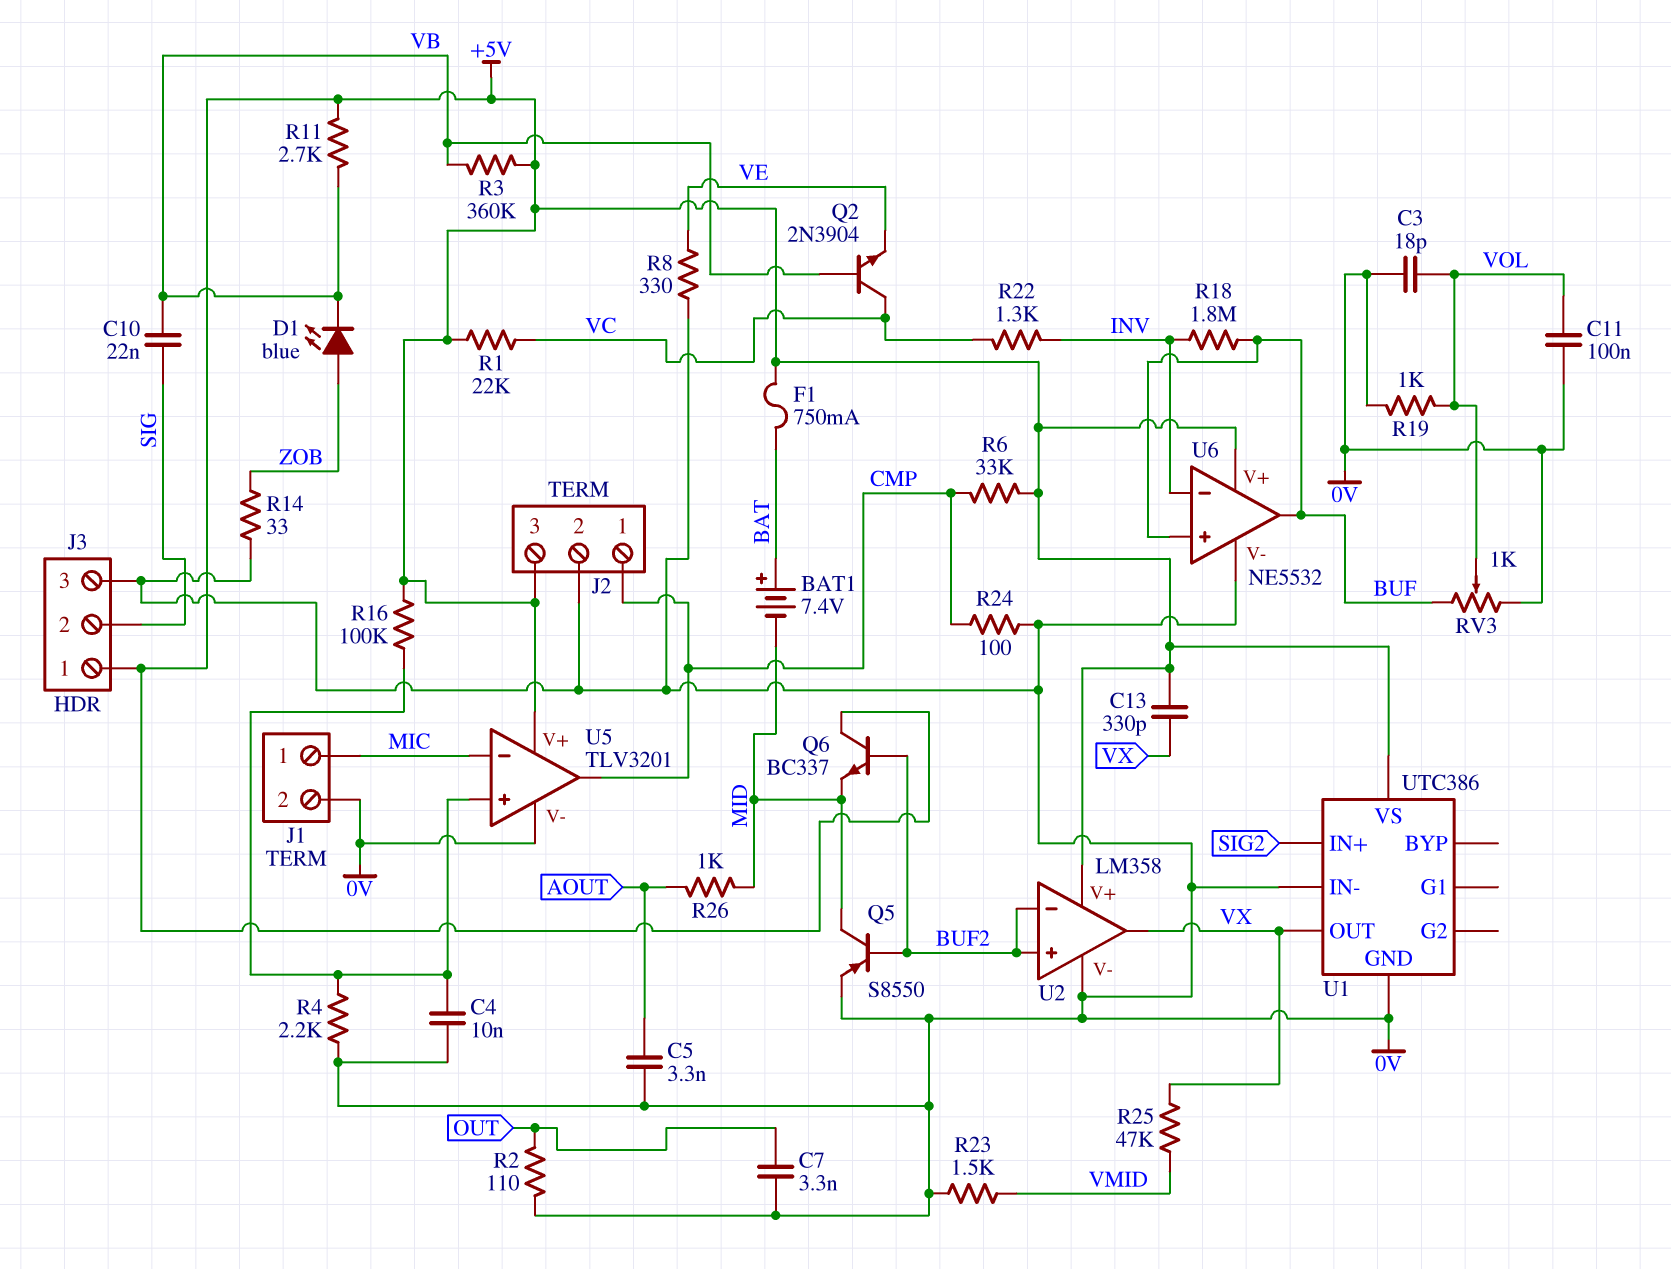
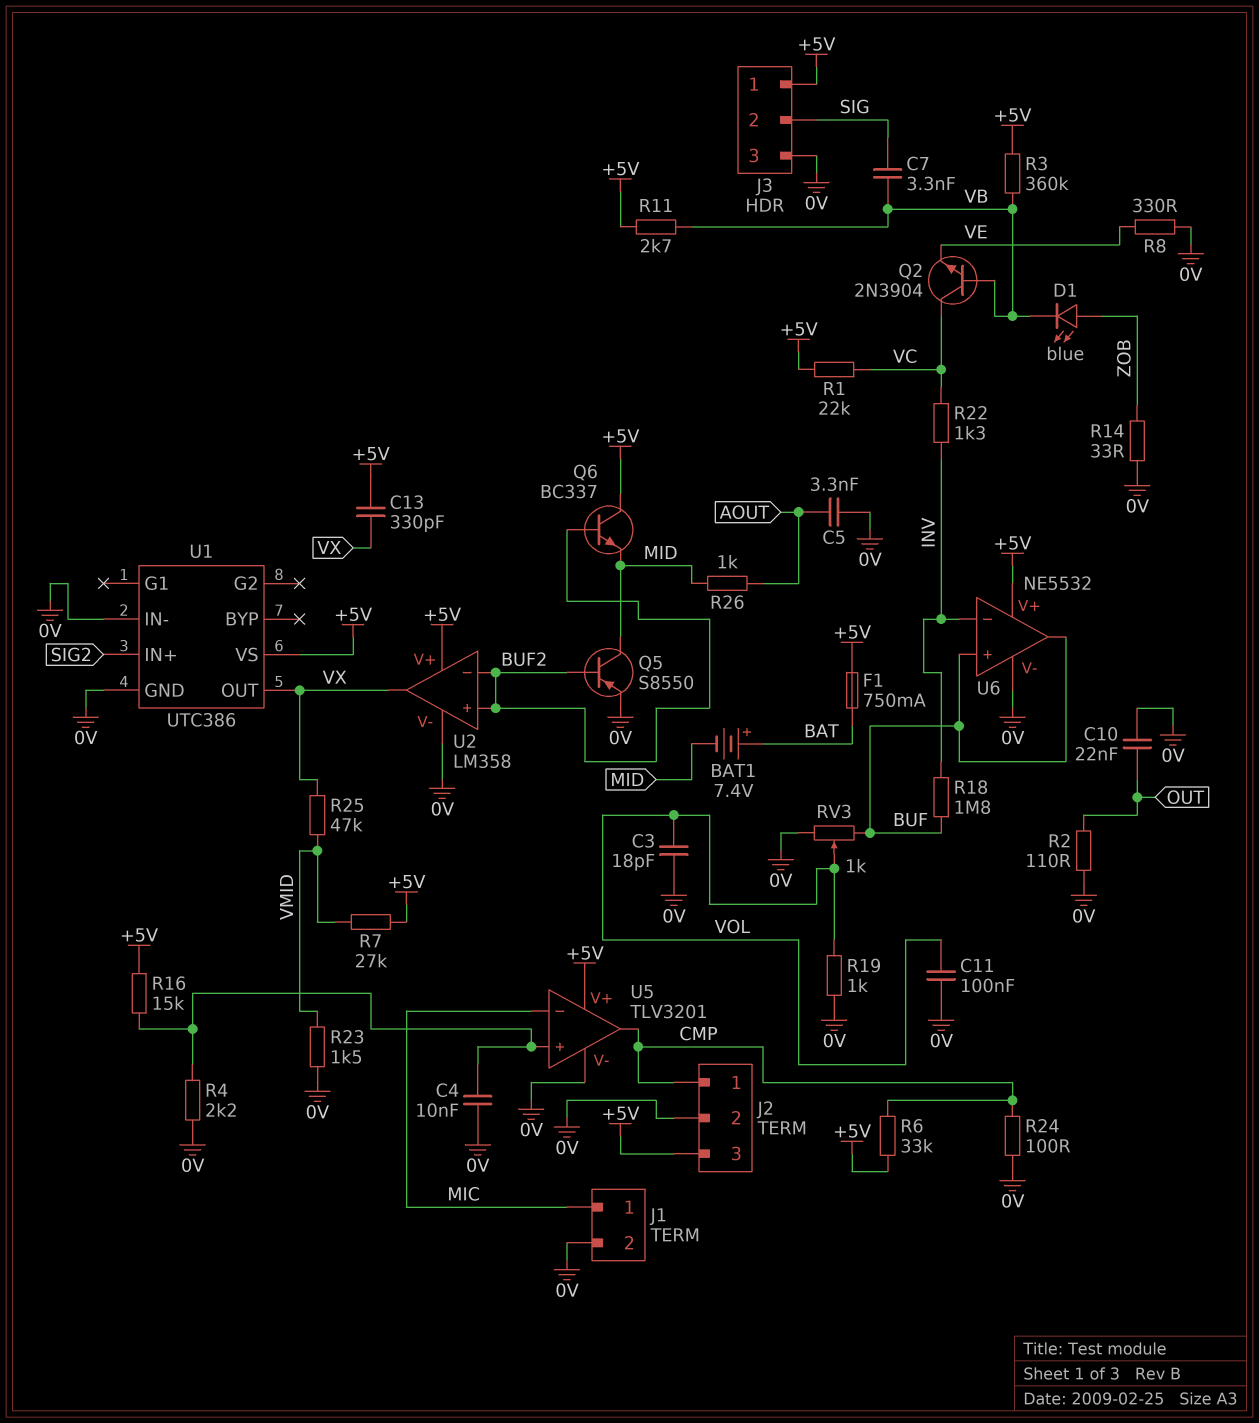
C7: 3.3nF (0V, OUT) -> 3.3nF (SIG, VB)
C10: 22nF (SIG, VB) -> 22nF (0V, OUT)
R7: none -> 27k (+5V, VMID)
R16: 100k (+5V, U5/in+) -> 15k (+5V, U5/in+)

